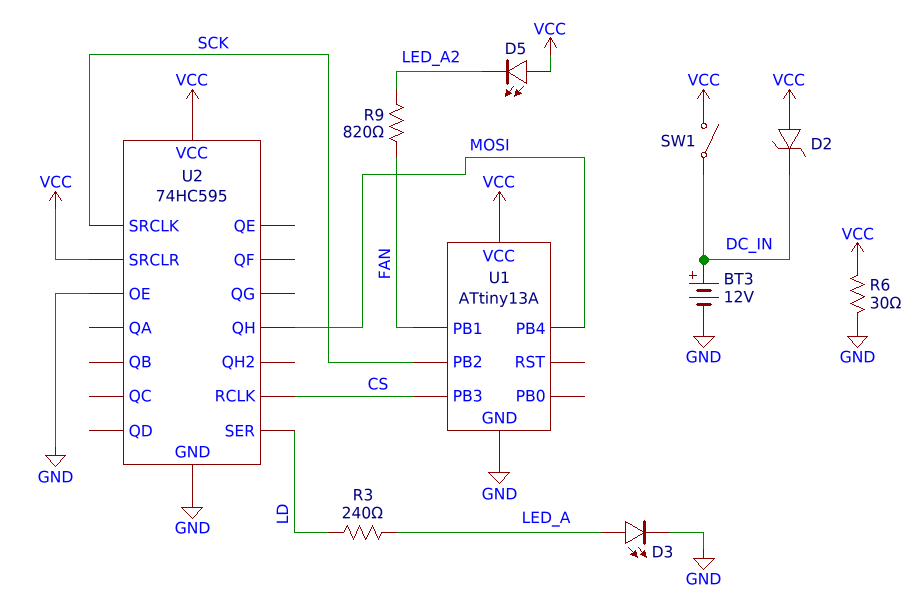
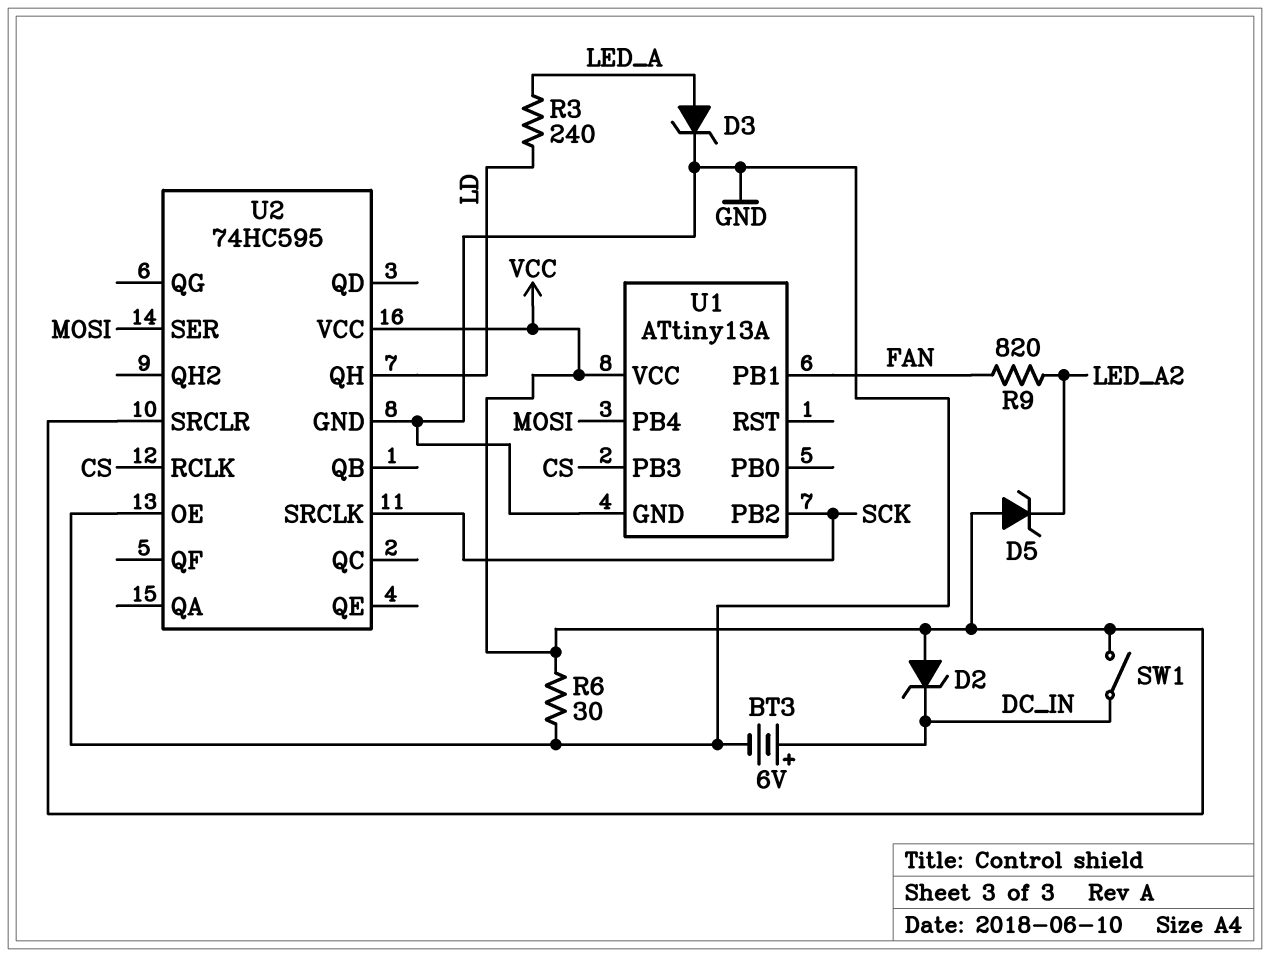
BT3: 12V (plus DC_IN, minus GND) -> 6V (plus DC_IN, minus GND)
D3: LED (A LED_A, K GND) -> zener (A LED_A, K GND)
D5: LED (A VCC, K LED_A2) -> zener (A VCC, K LED_A2)
U2 pin QH: MOSI -> LD
U2 pin SER: LD -> MOSI

